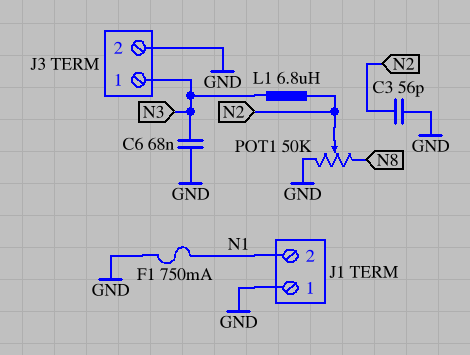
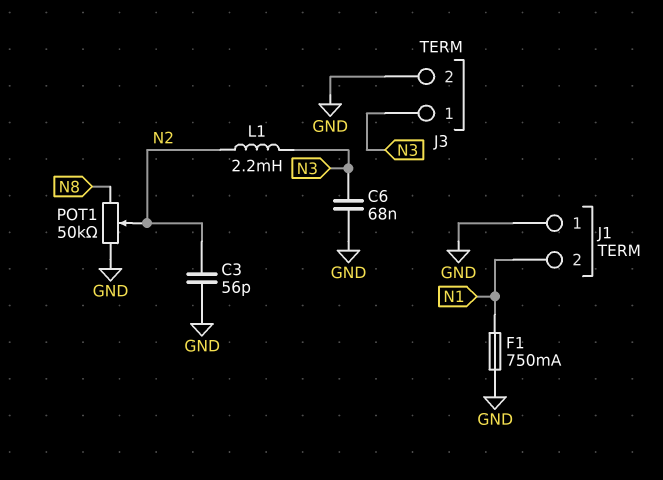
L1: 6.8uH (N2, N3) -> 2.2mH (N2, N3)

